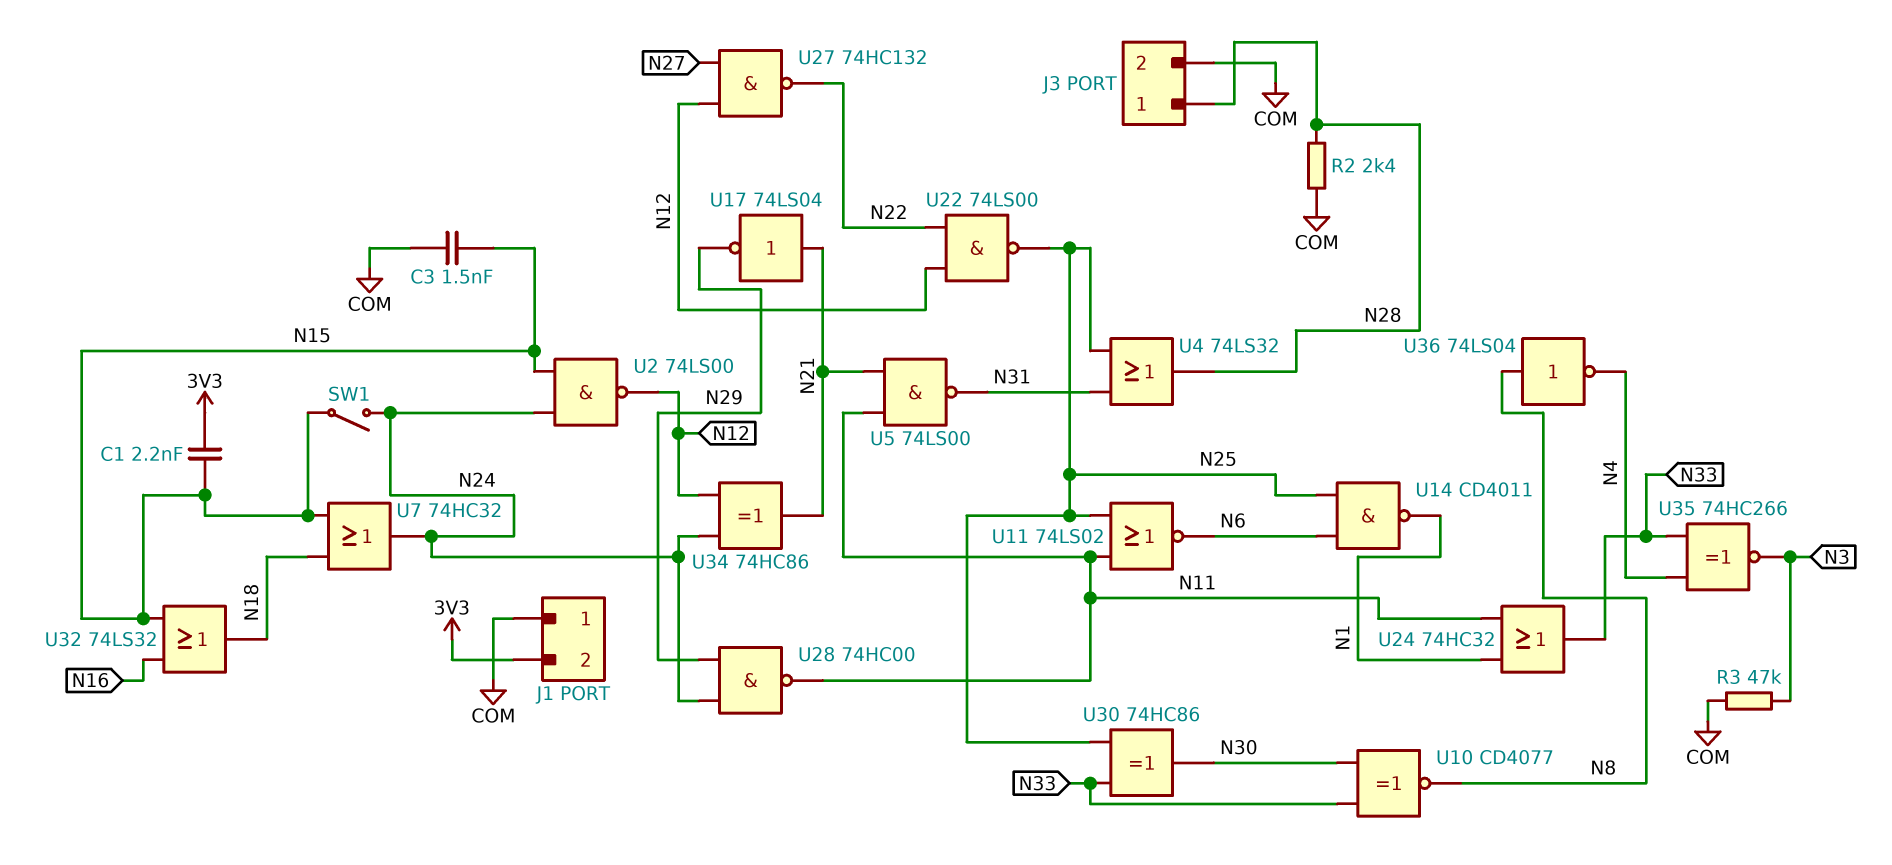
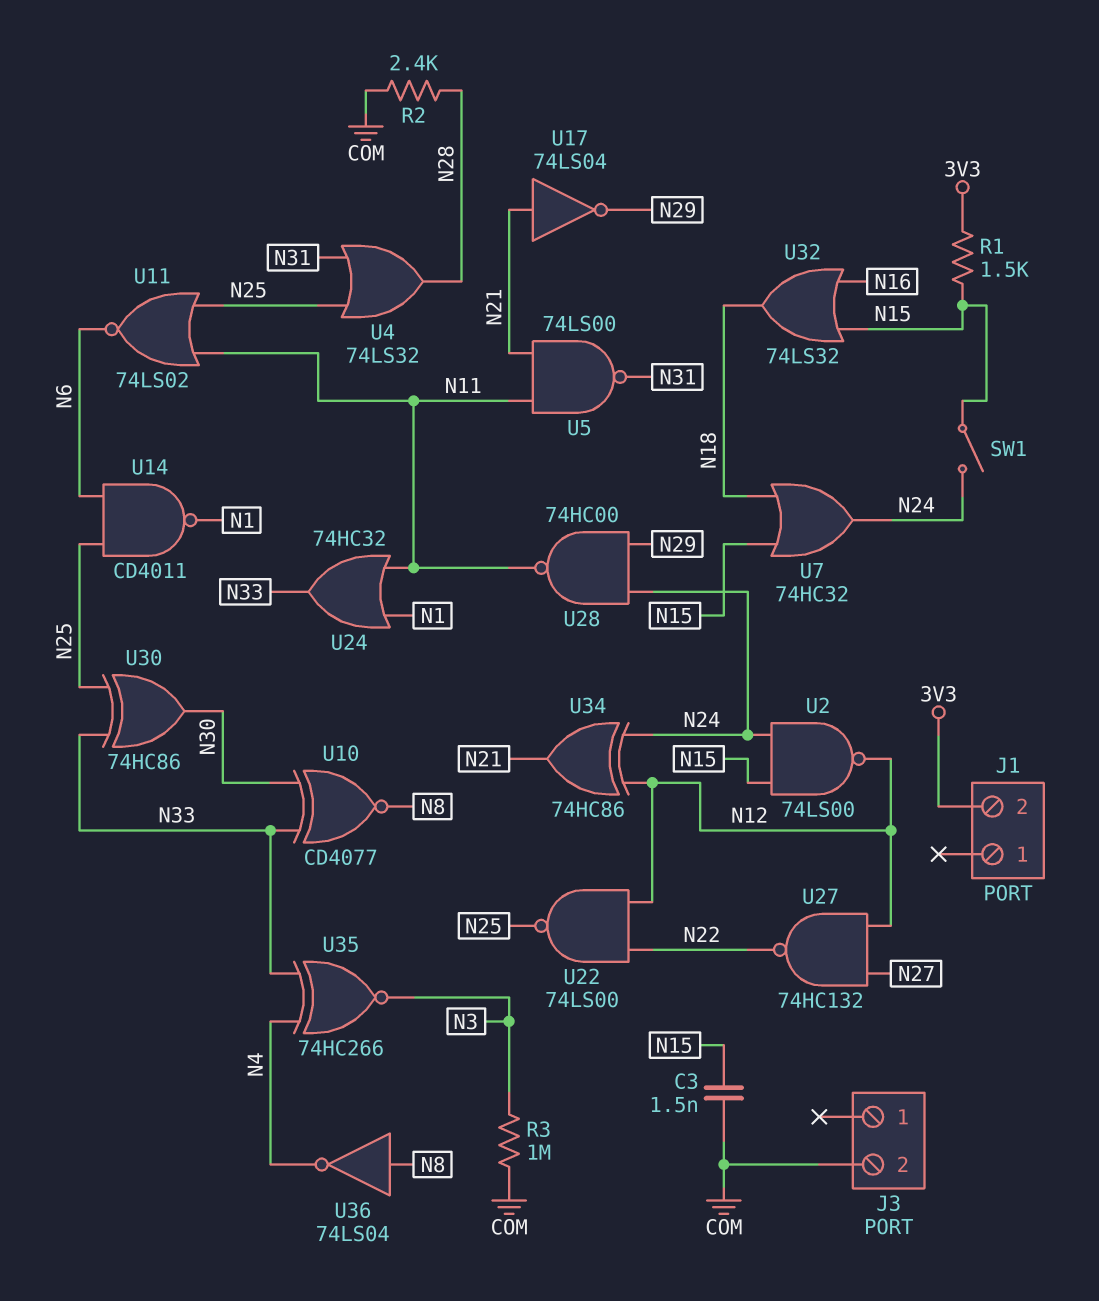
C1: 2.2nF (3V3, N15) -> none
J1 pin 1: COM -> none
J3 pin 1: N28 -> none
R1: none -> 1.5k (3V3, N15)
R3: 47k (COM, N3) -> 1M (COM, N3)

